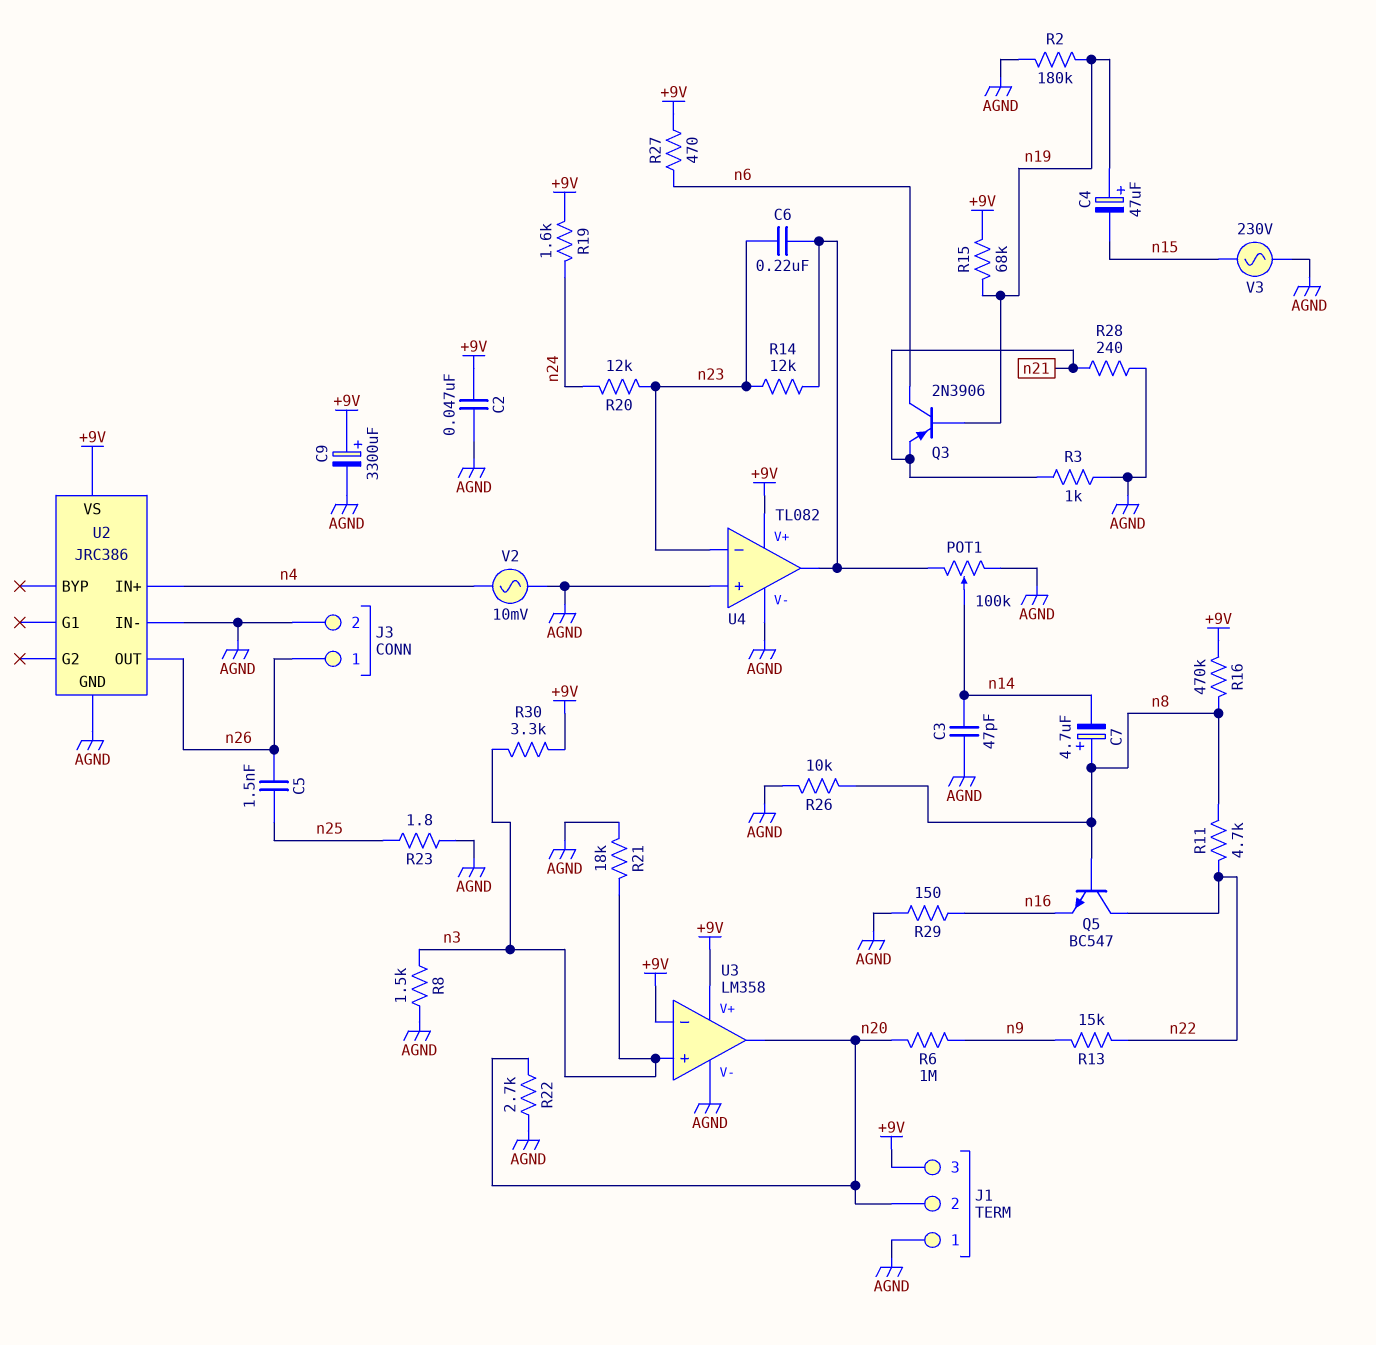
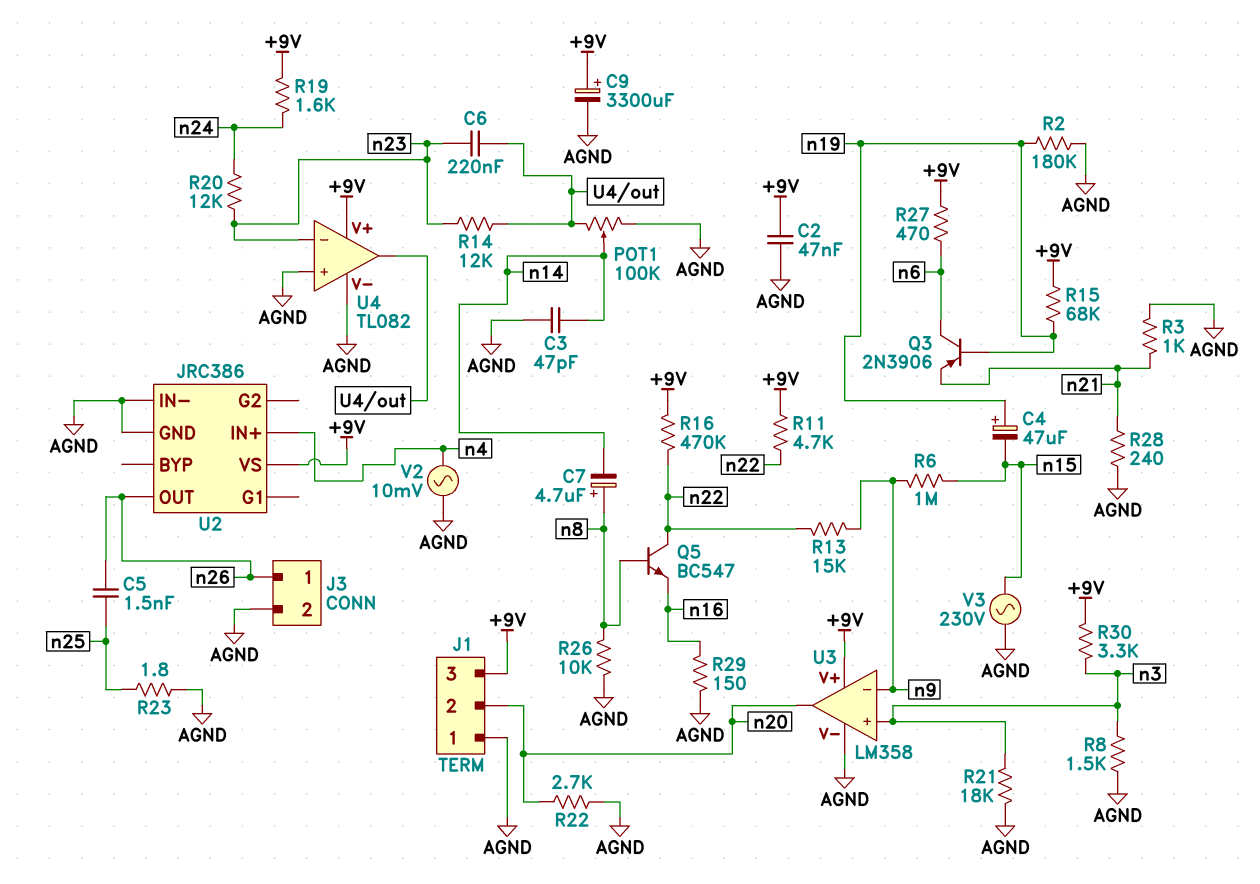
R6: 1M (n9, n20) -> 1M (n9, n15)
R11: 4.7k (n8, n22) -> 4.7k (+9V, n22)
R16: 470k (+9V, n8) -> 470k (+9V, n22)
U3 pin in-: +9V -> n9

